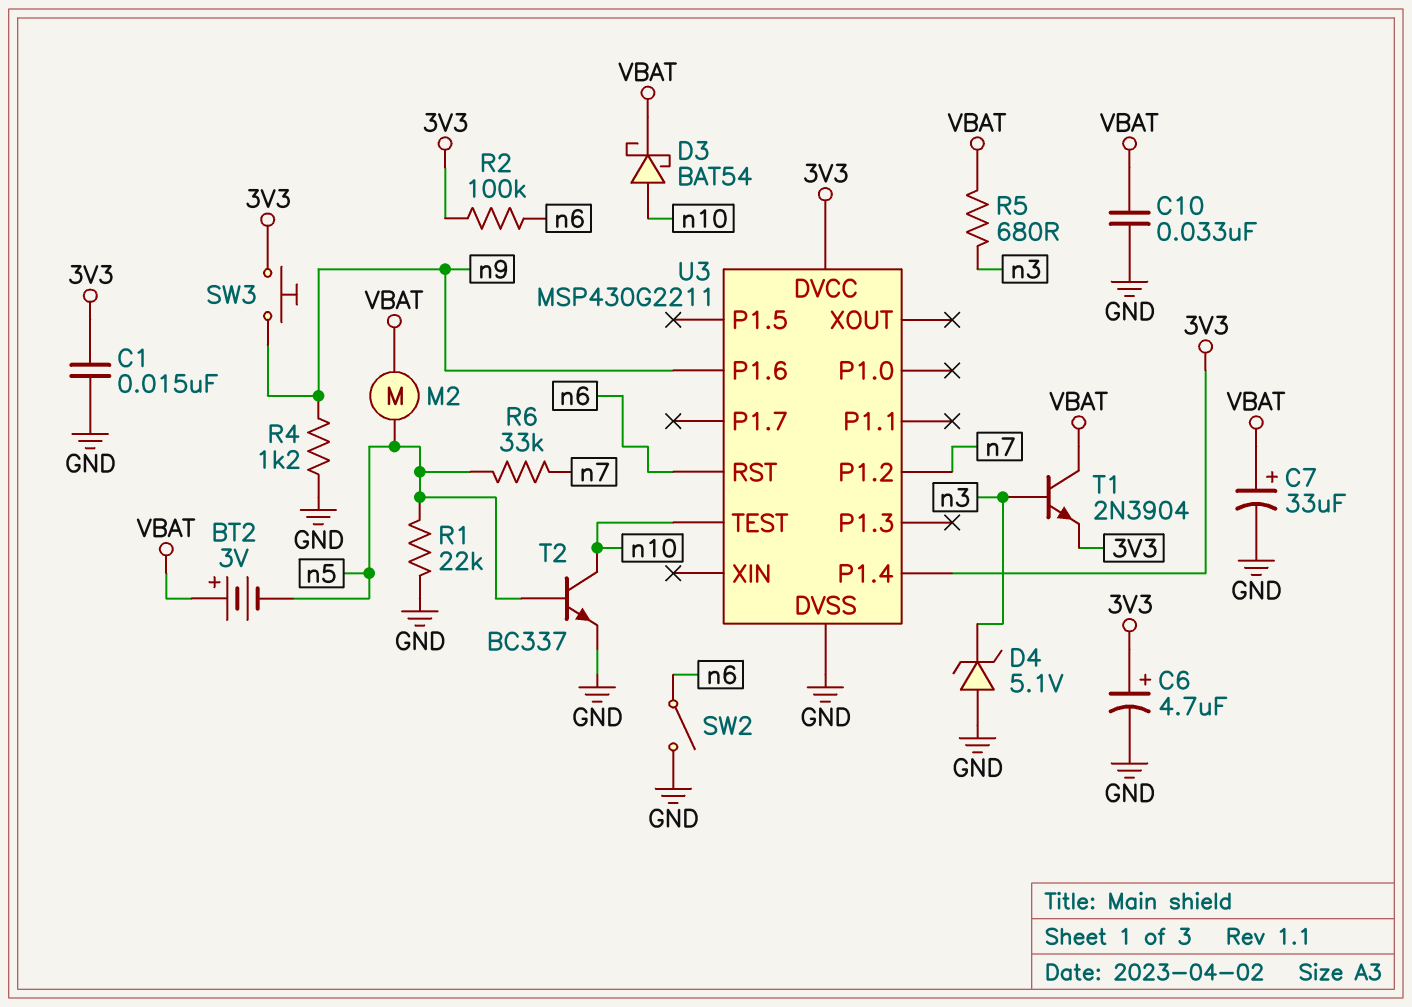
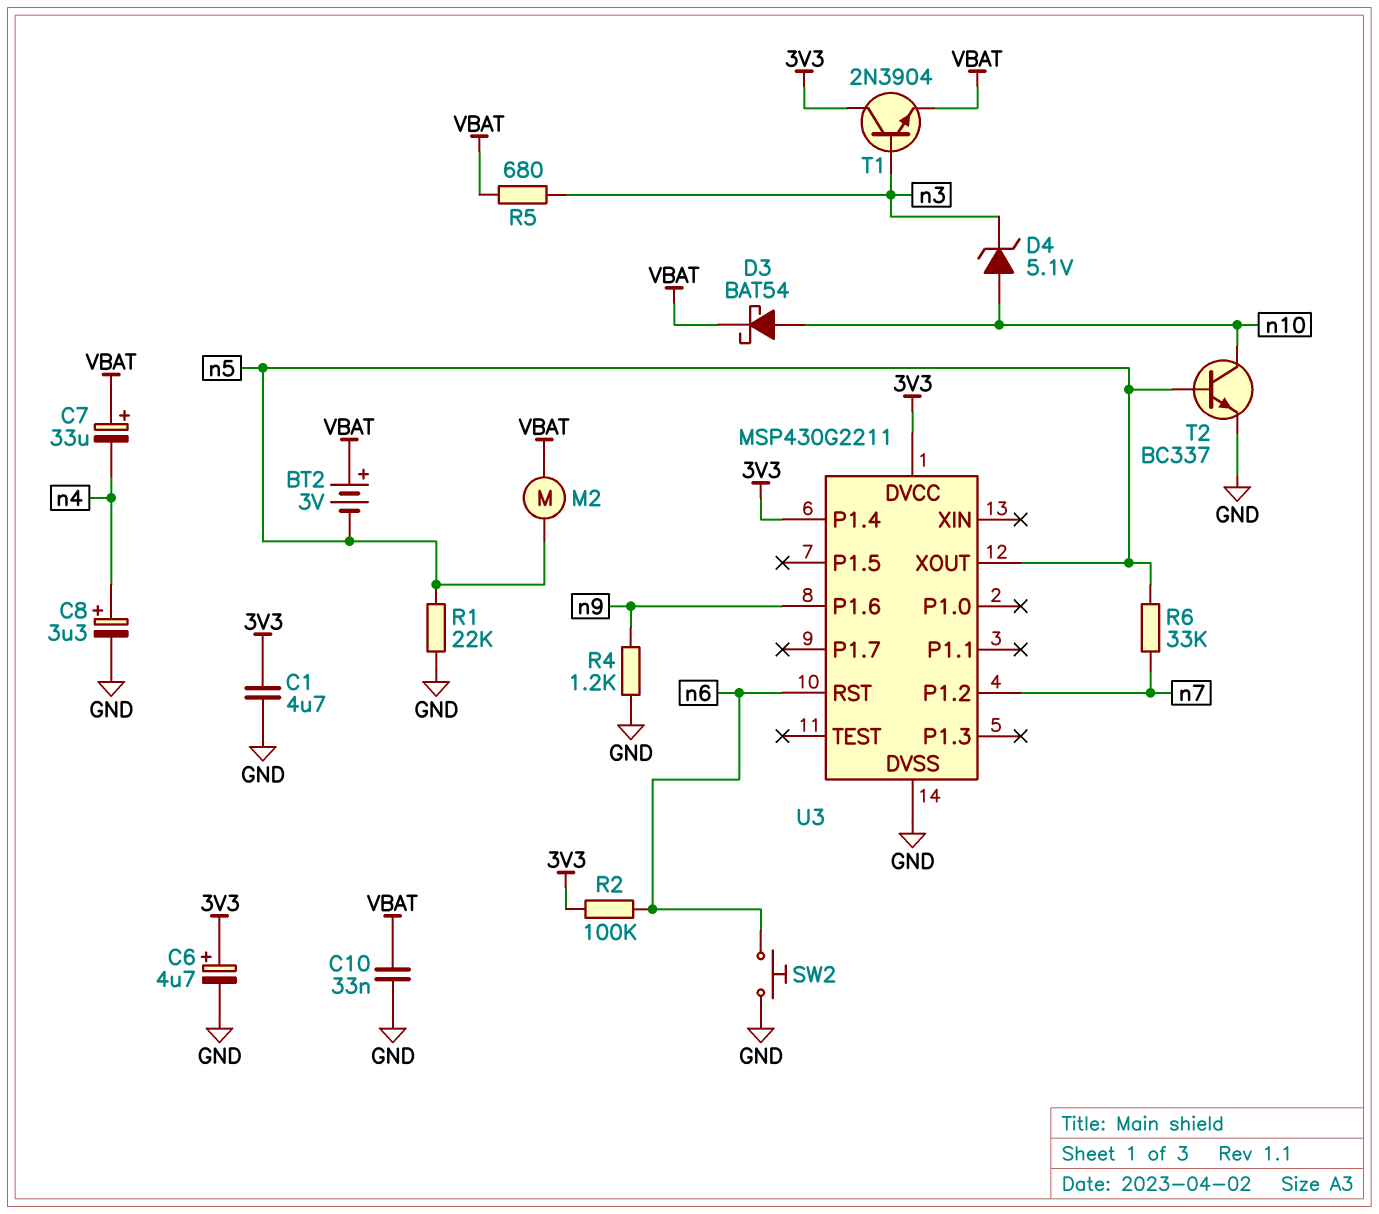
C1: 15nF (3V3, GND) -> 4.7uF (3V3, GND)
C7: 33uF (plus VBAT, minus GND) -> 33uF (plus VBAT, minus n4)
C8: none -> 3.3uF (plus n4, minus GND)
D4: zener 5.1V (A GND, K n3) -> zener 5.1V (A n10, K n3)
SW2: switch (GND, n6) -> button (GND, n6)
SW3: button (3V3, n9) -> none
T1: NPN 2N3904 (B n3, C VBAT, E 3V3) -> NPN 2N3904 (B n3, C 3V3, E VBAT)
U3 pin TEST: n10 -> none
U3 pin XOUT: none -> n5

